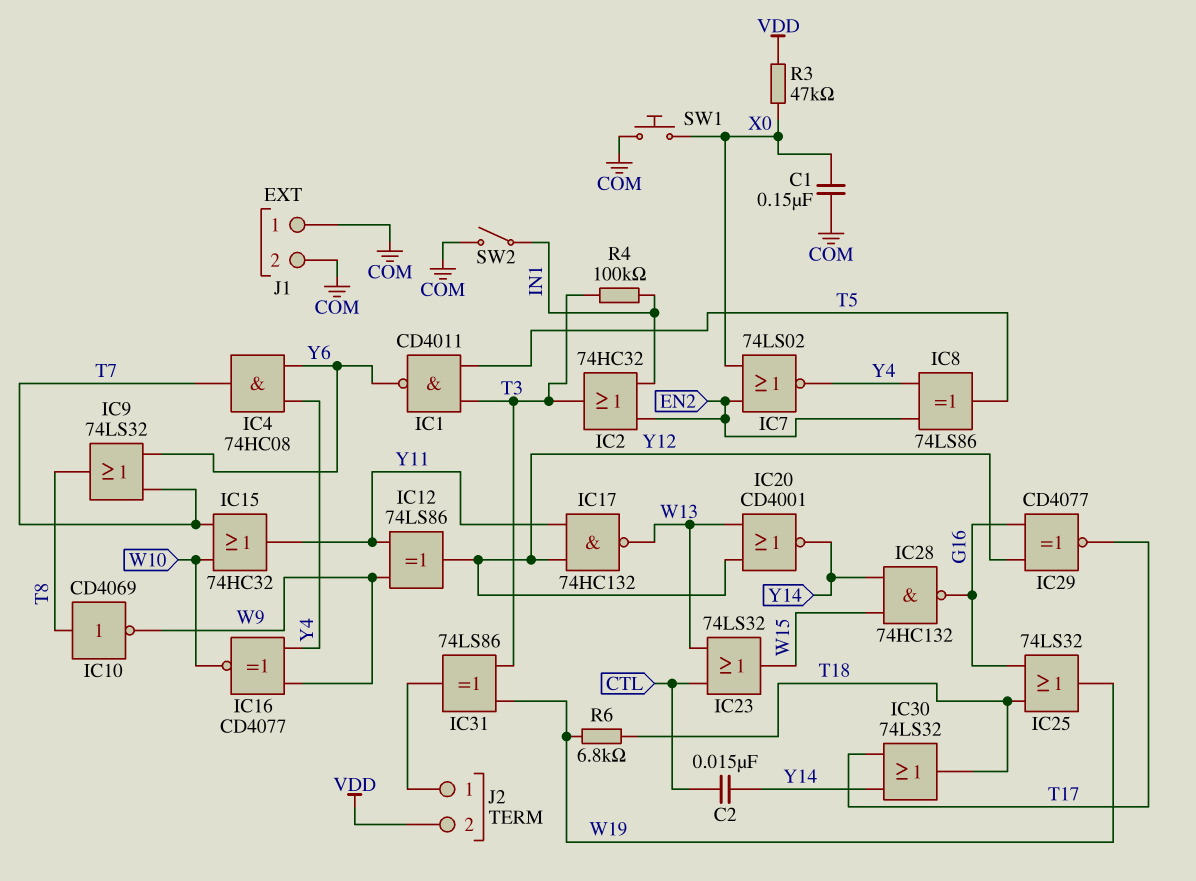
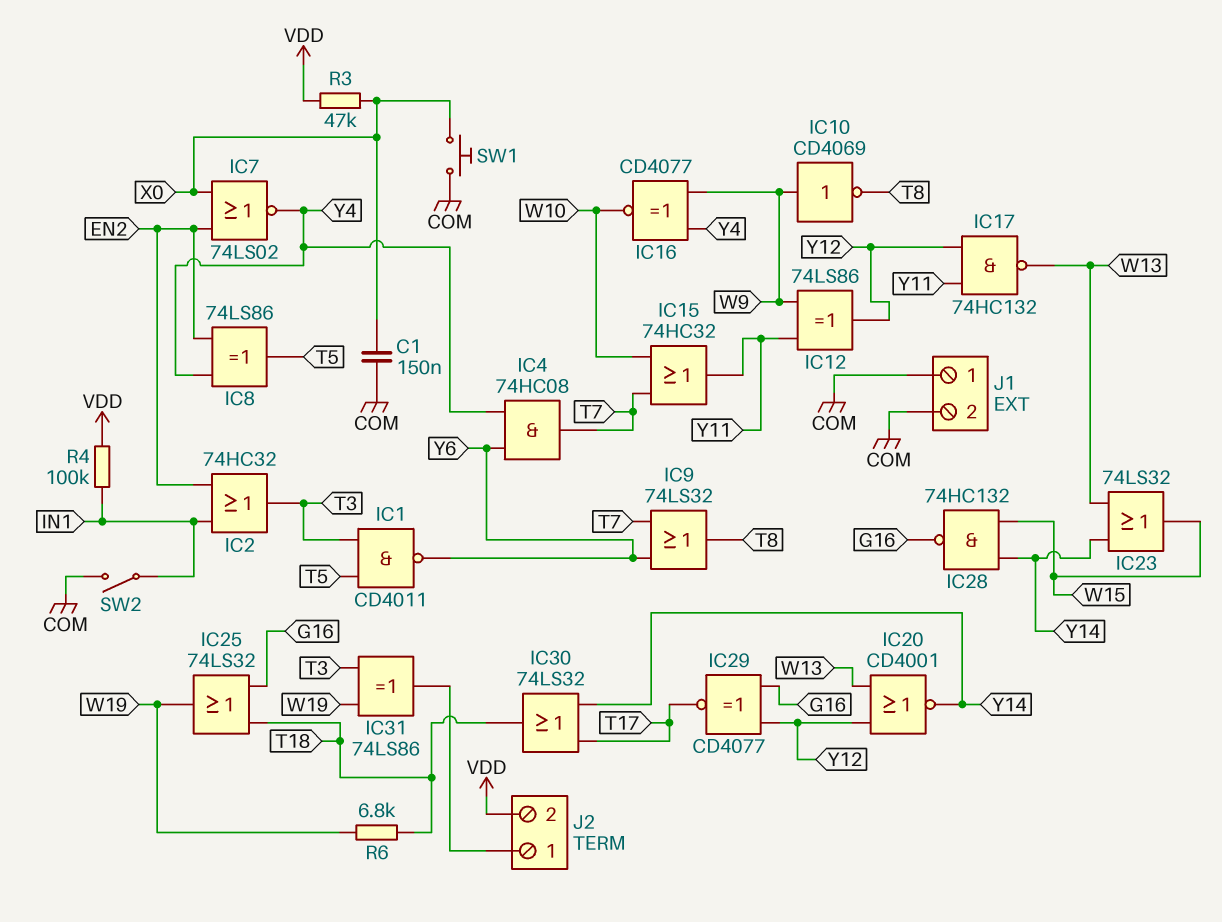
C2: 15nF (CTL, Y14) -> none
IC10: NOT CD4069 (in T8, out W9) -> NOT CD4069 (in W9, out T8)
IC23: OR 74LS32 (in CTL, in W13, out W15) -> OR 74LS32 (in W13, in Y14, out W15)
R4: 100k (IN1, T3) -> 100k (IN1, VDD)

